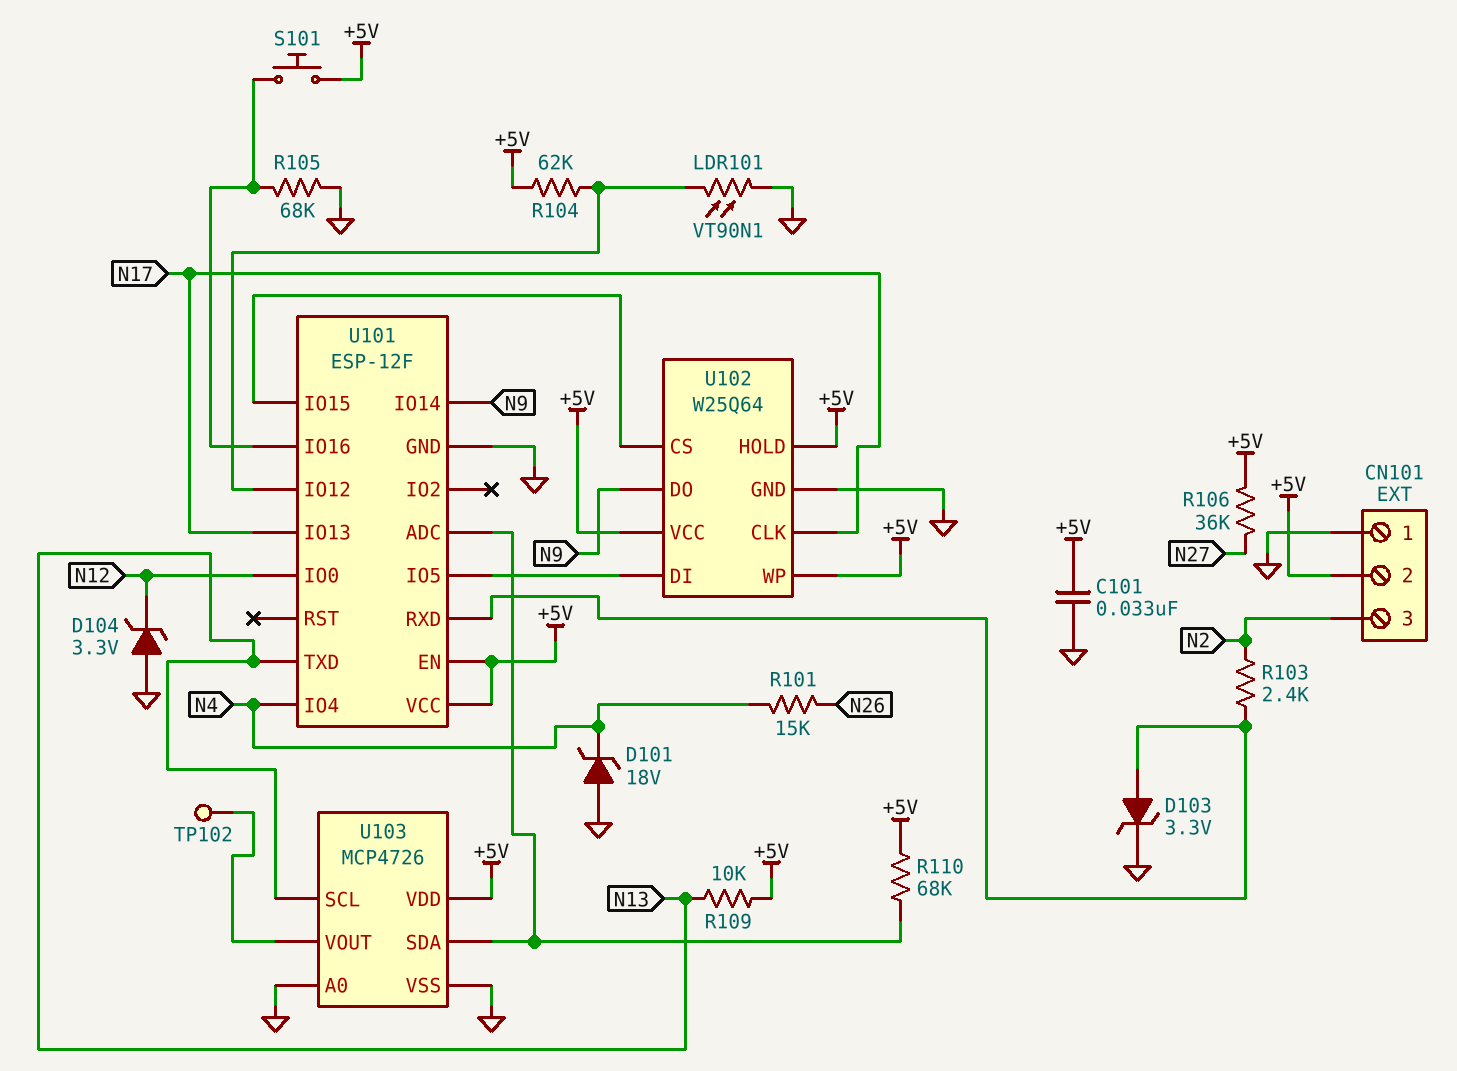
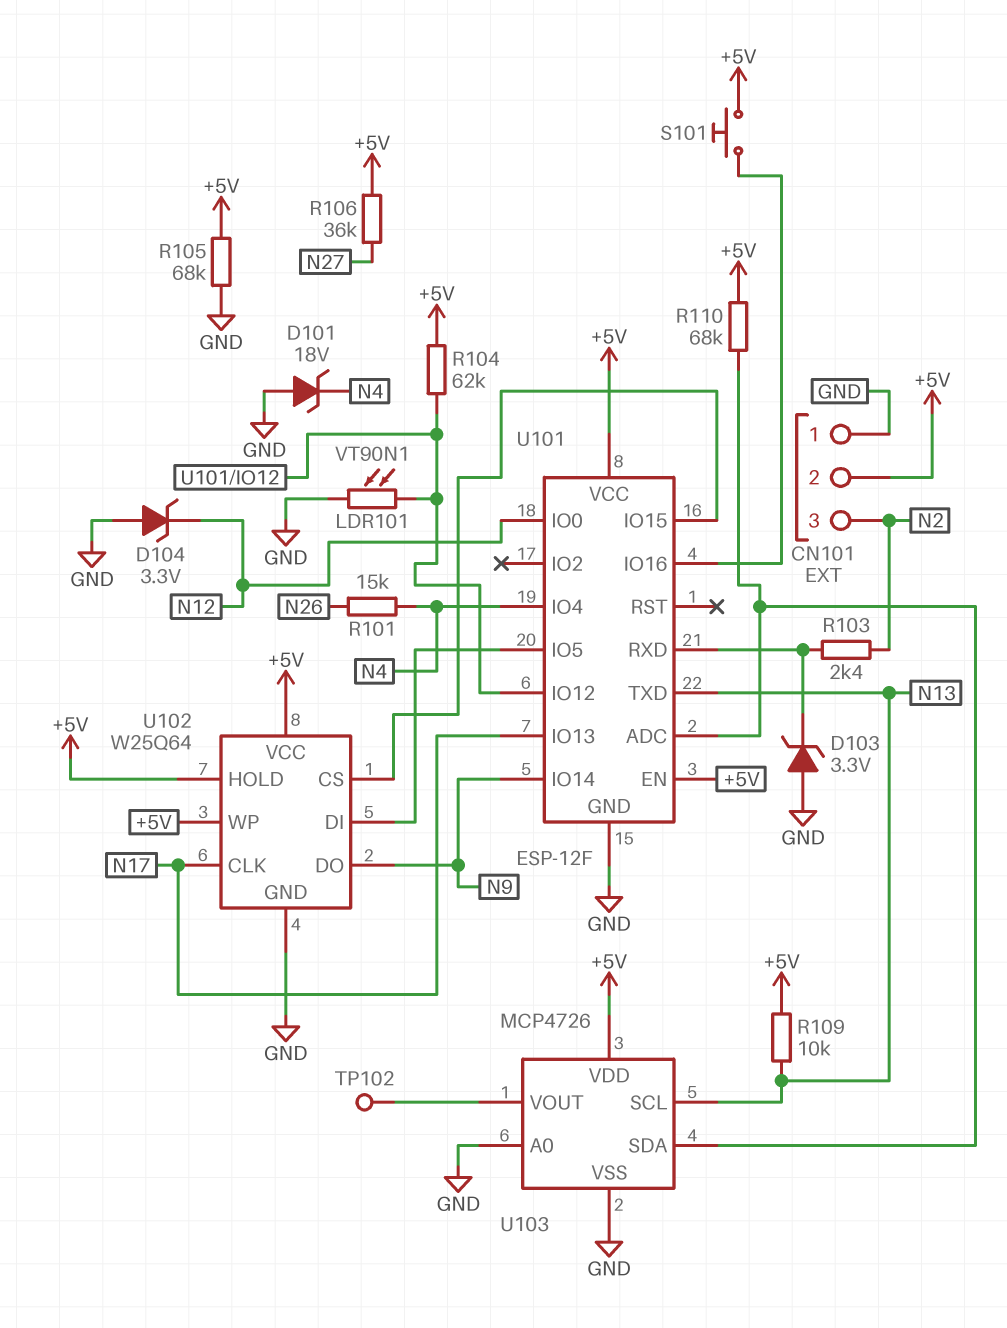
C101: 33nF (+5V, GND) -> none
D103: zener 3.3V (A U101/RXD, K GND) -> zener 3.3V (A GND, K U101/RXD)
R105: 68k (GND, U101/IO16) -> 68k (+5V, GND)

